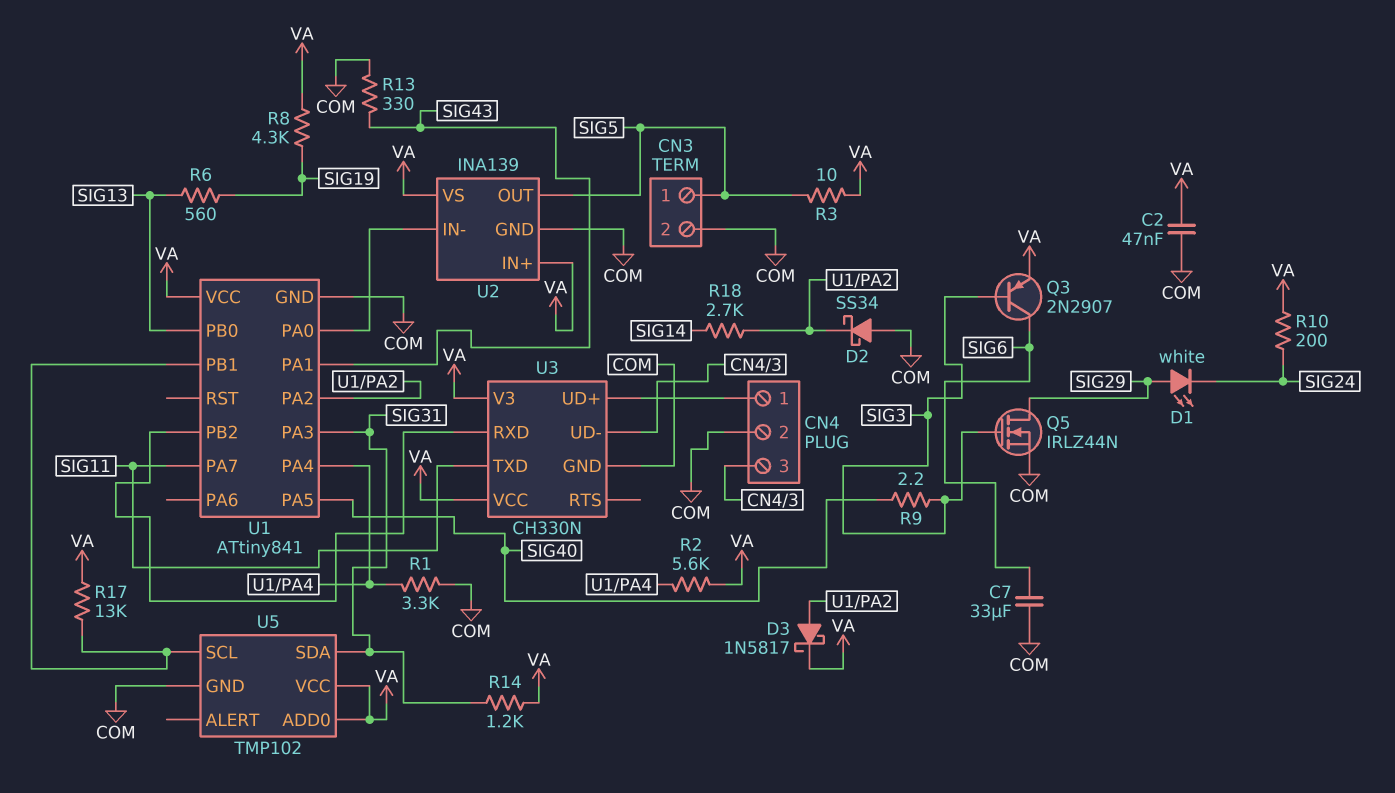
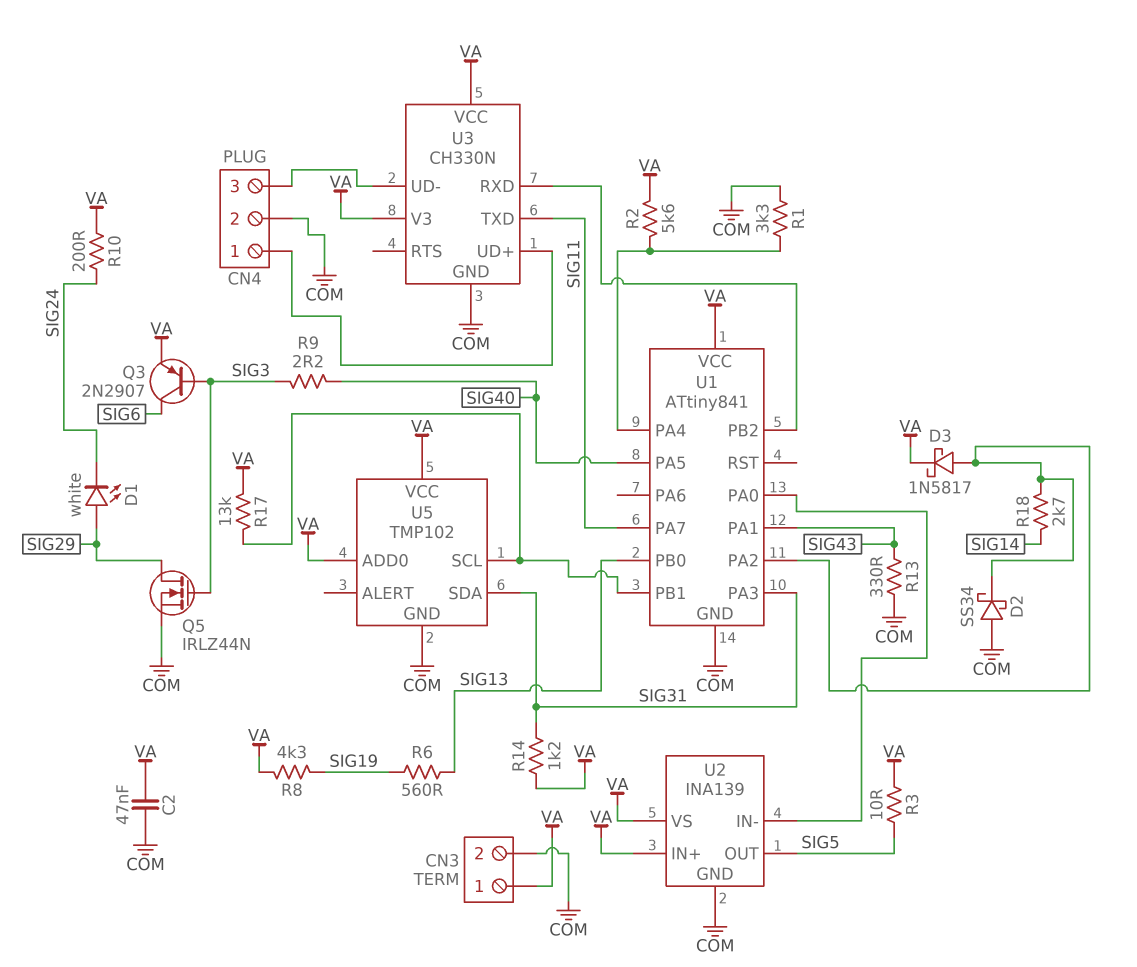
C7: 33uF (COM, SIG6) -> none
CN3 pin 1: SIG5 -> VA

